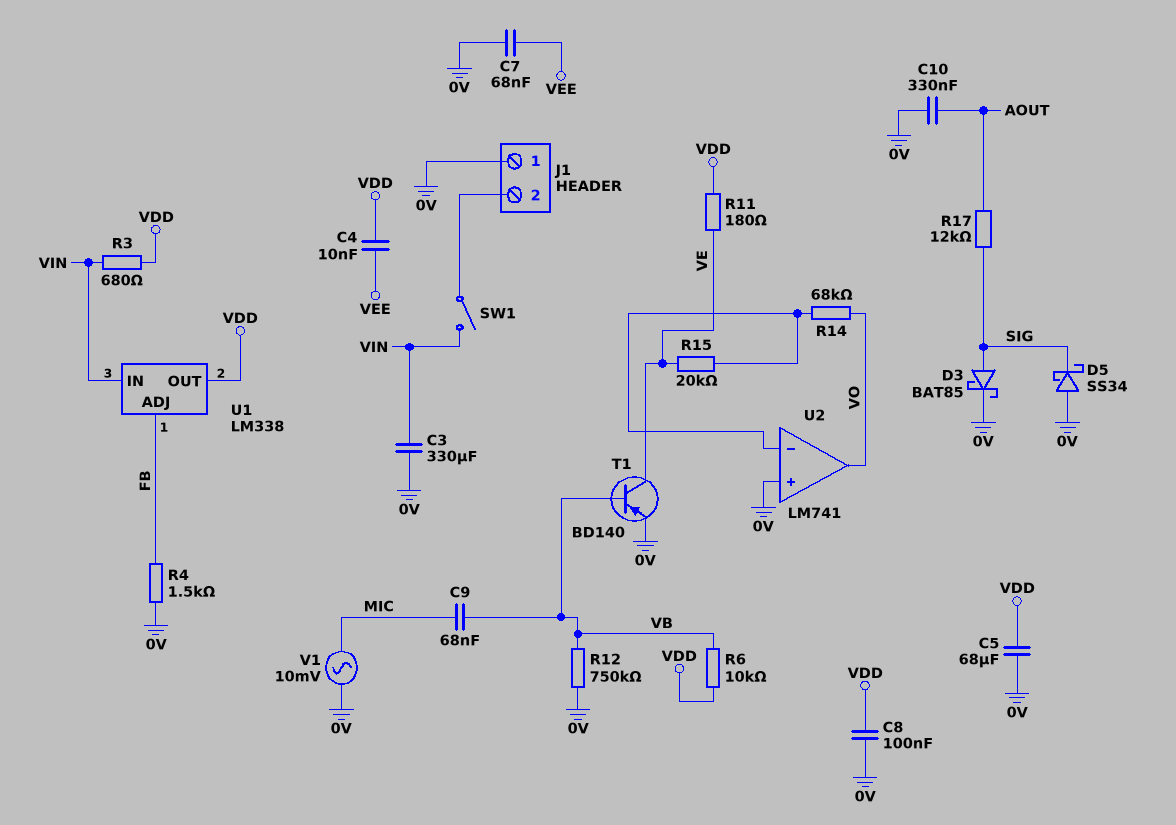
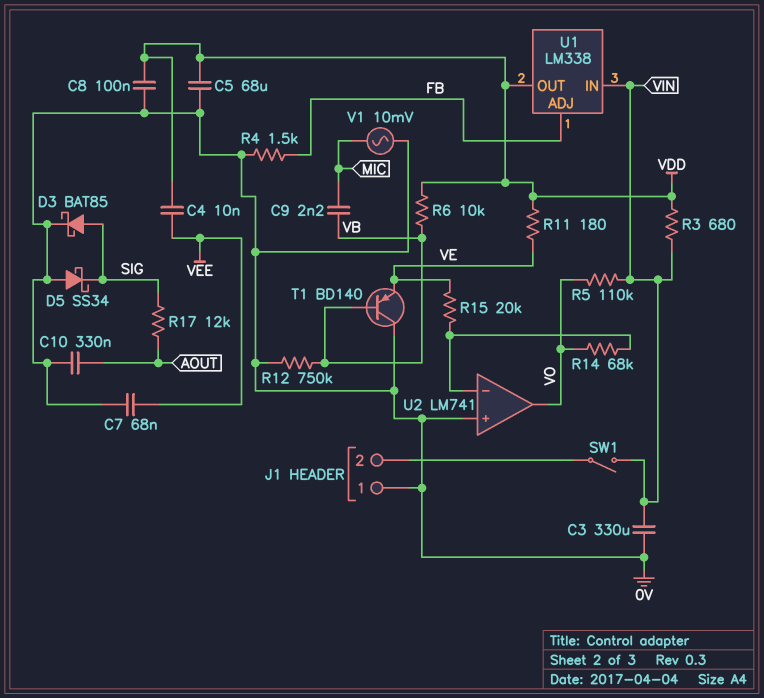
C9: 68nF (MIC, VB) -> 2.2nF (MIC, VB)
R5: none -> 110k (VIN, VO)
T1: PNP BD140 (B VB, C VE, E 0V) -> PNP BD140 (B VB, C 0V, E VE)

